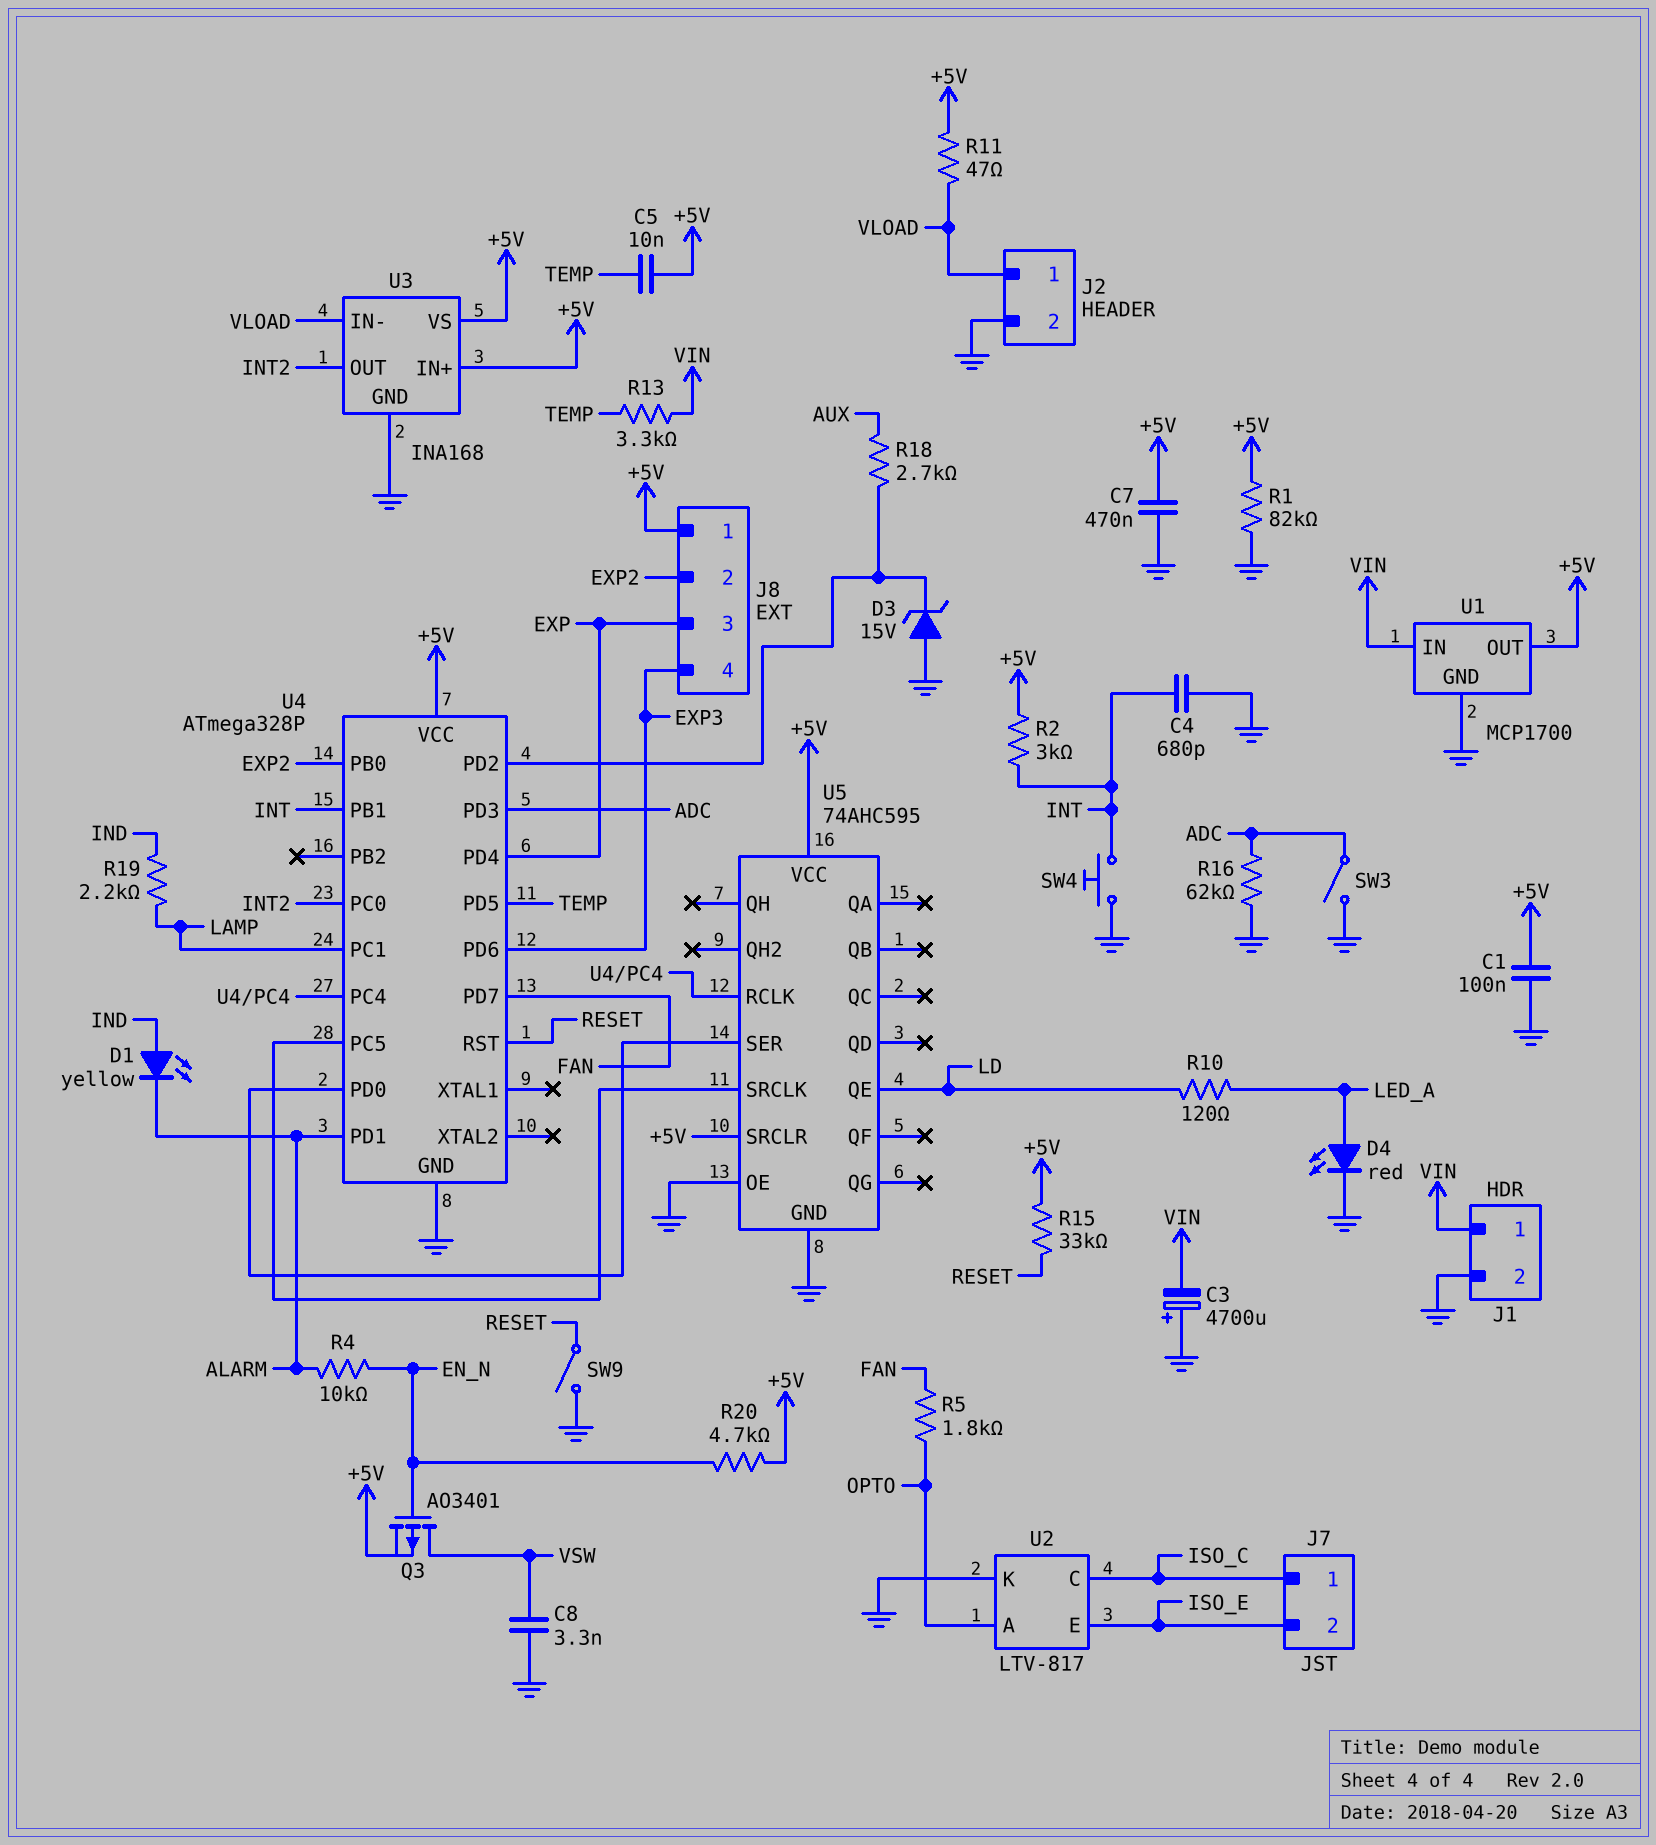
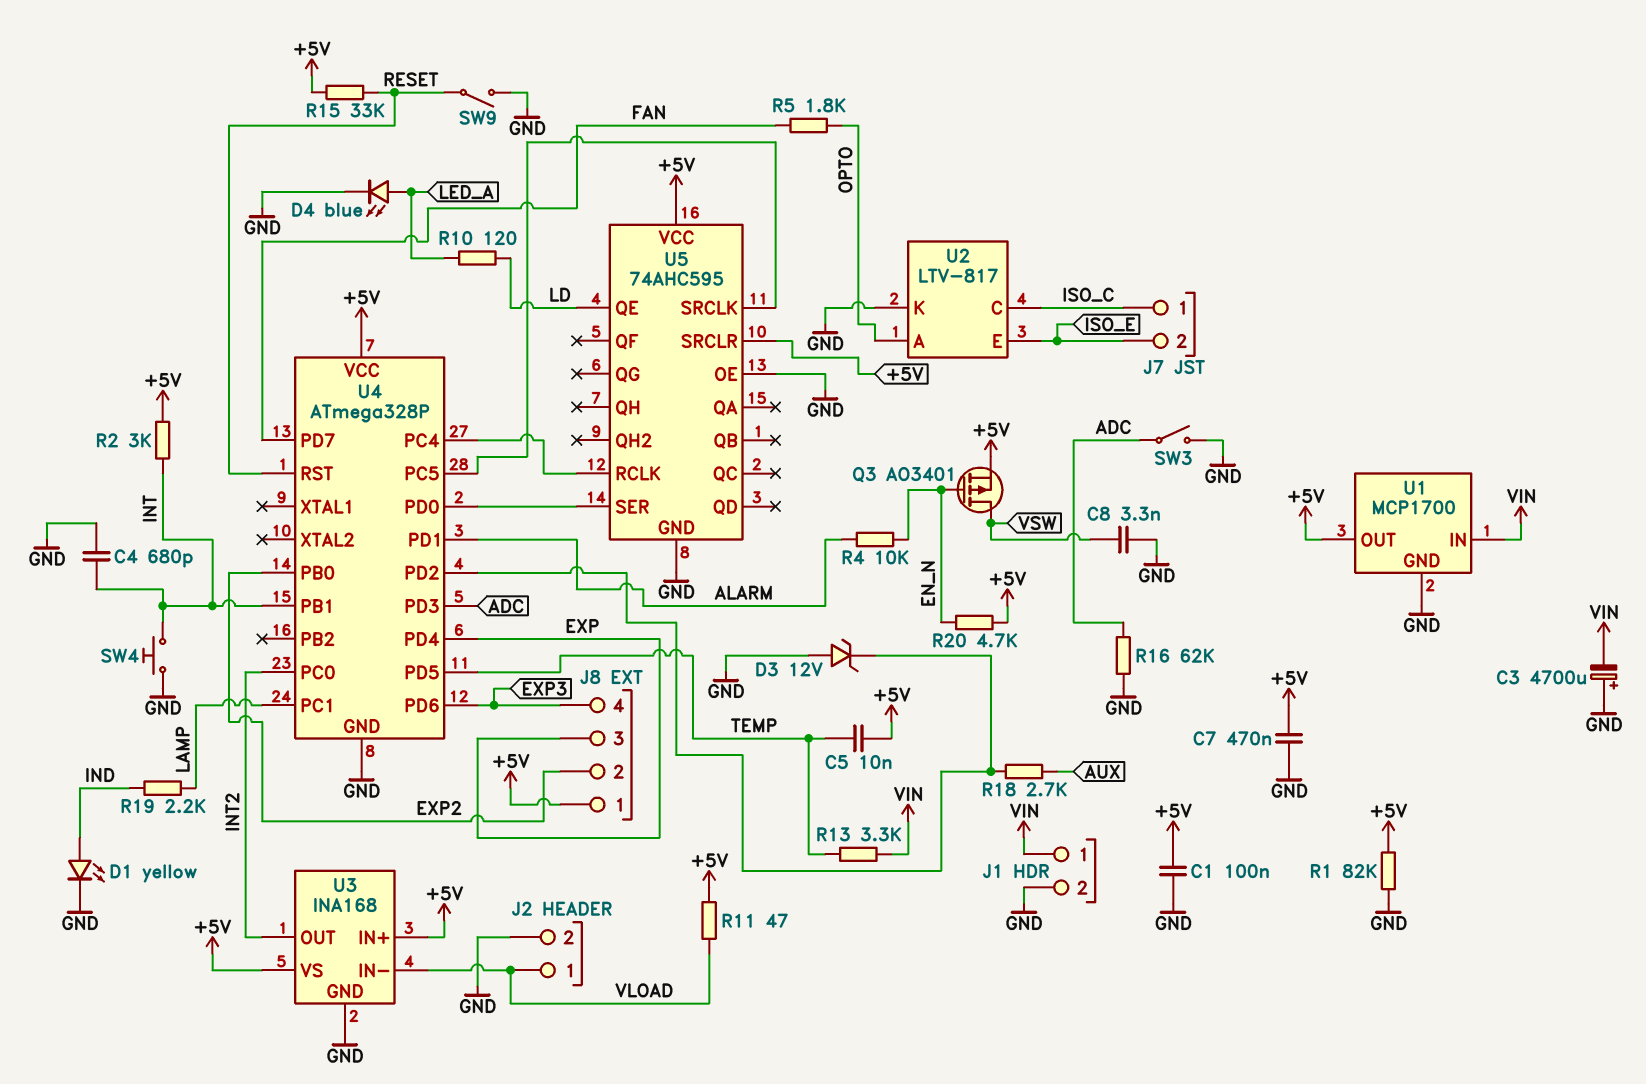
D1: LED yellow (A IND, K ALARM) -> LED yellow (A IND, K GND)
D3: zener 15V (A GND, K U4/PD2) -> zener 12V (A GND, K U4/PD2)
D4: LED red (A LED_A, K GND) -> LED blue (A LED_A, K GND)

